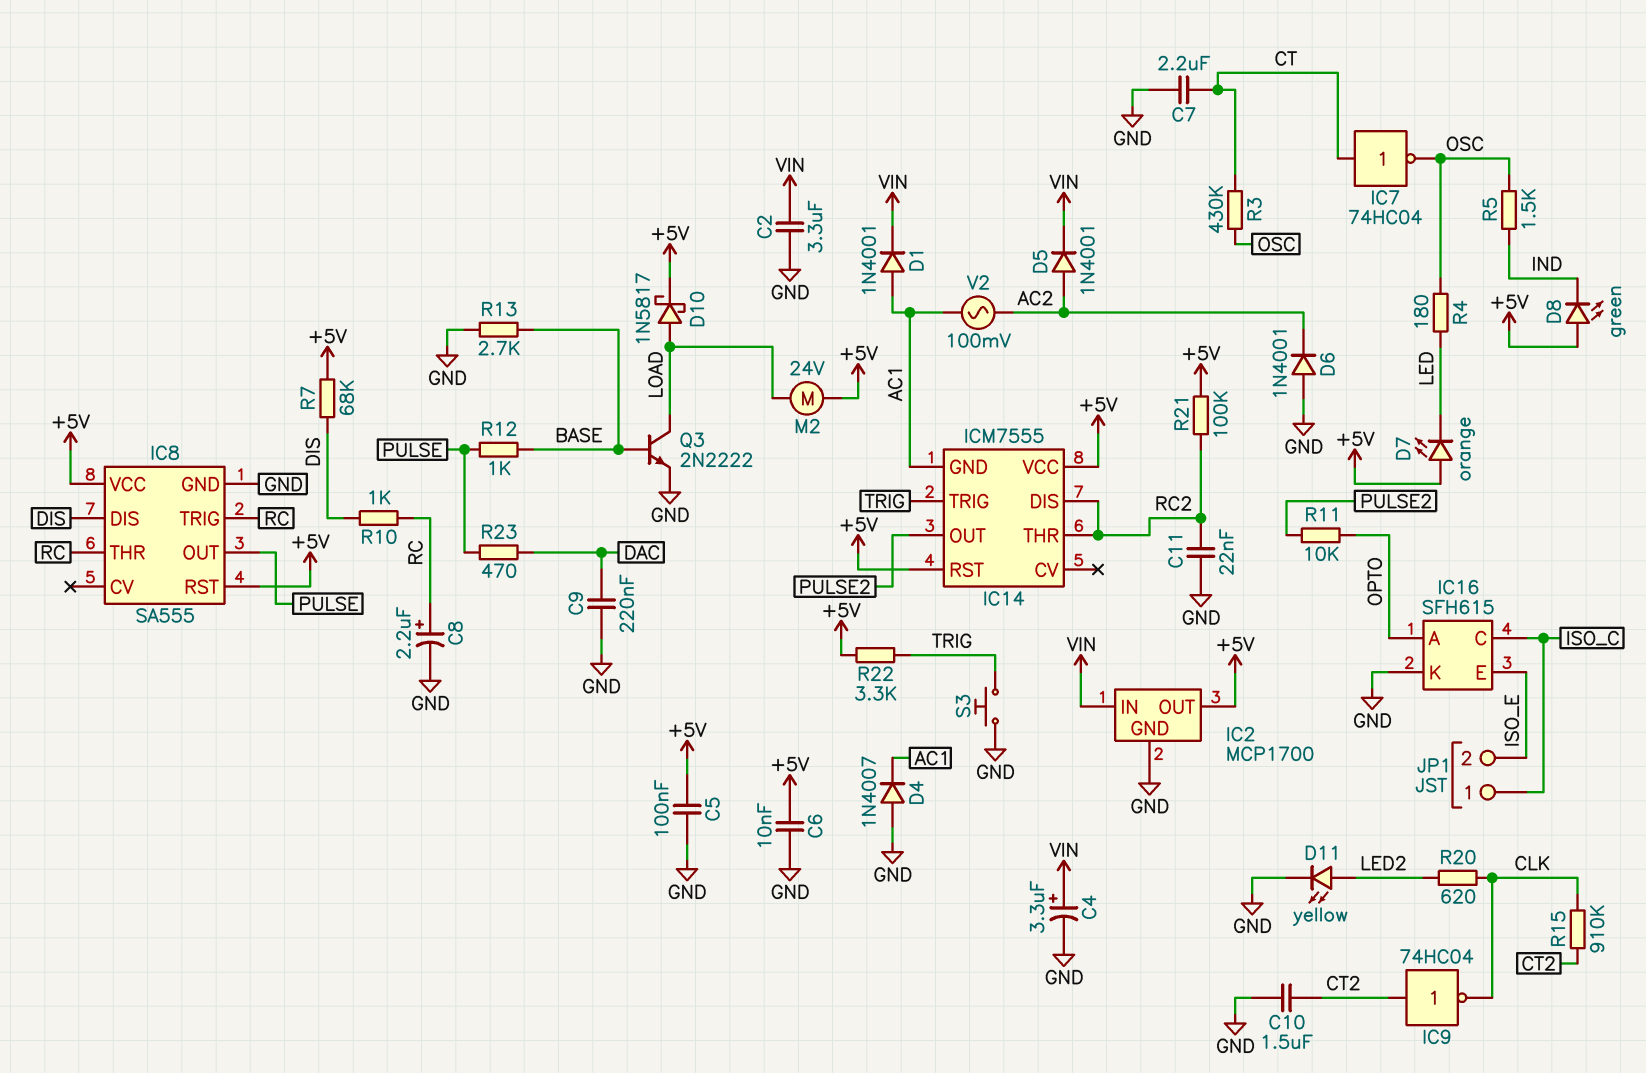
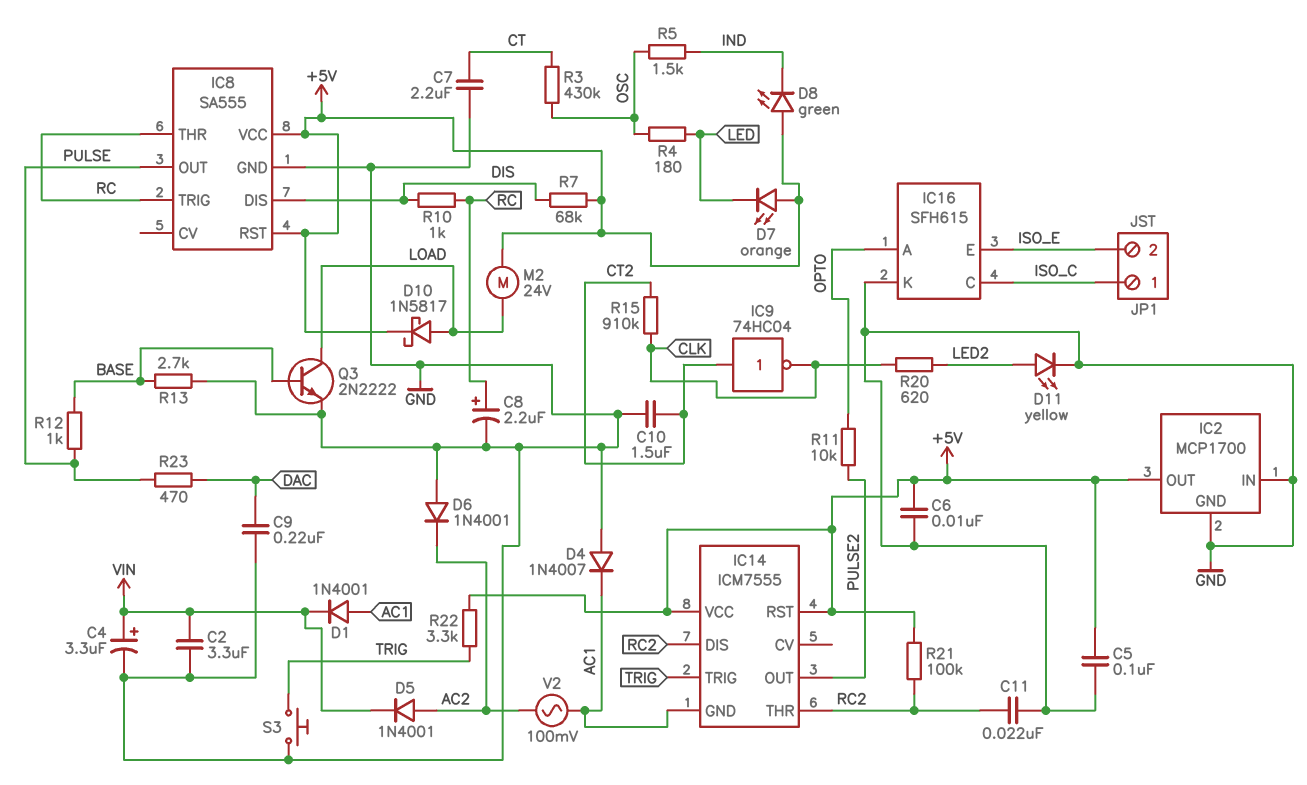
IC2 pin IN: VIN -> GND
IC7: NOT 74HC04 (in CT, out OSC) -> none

